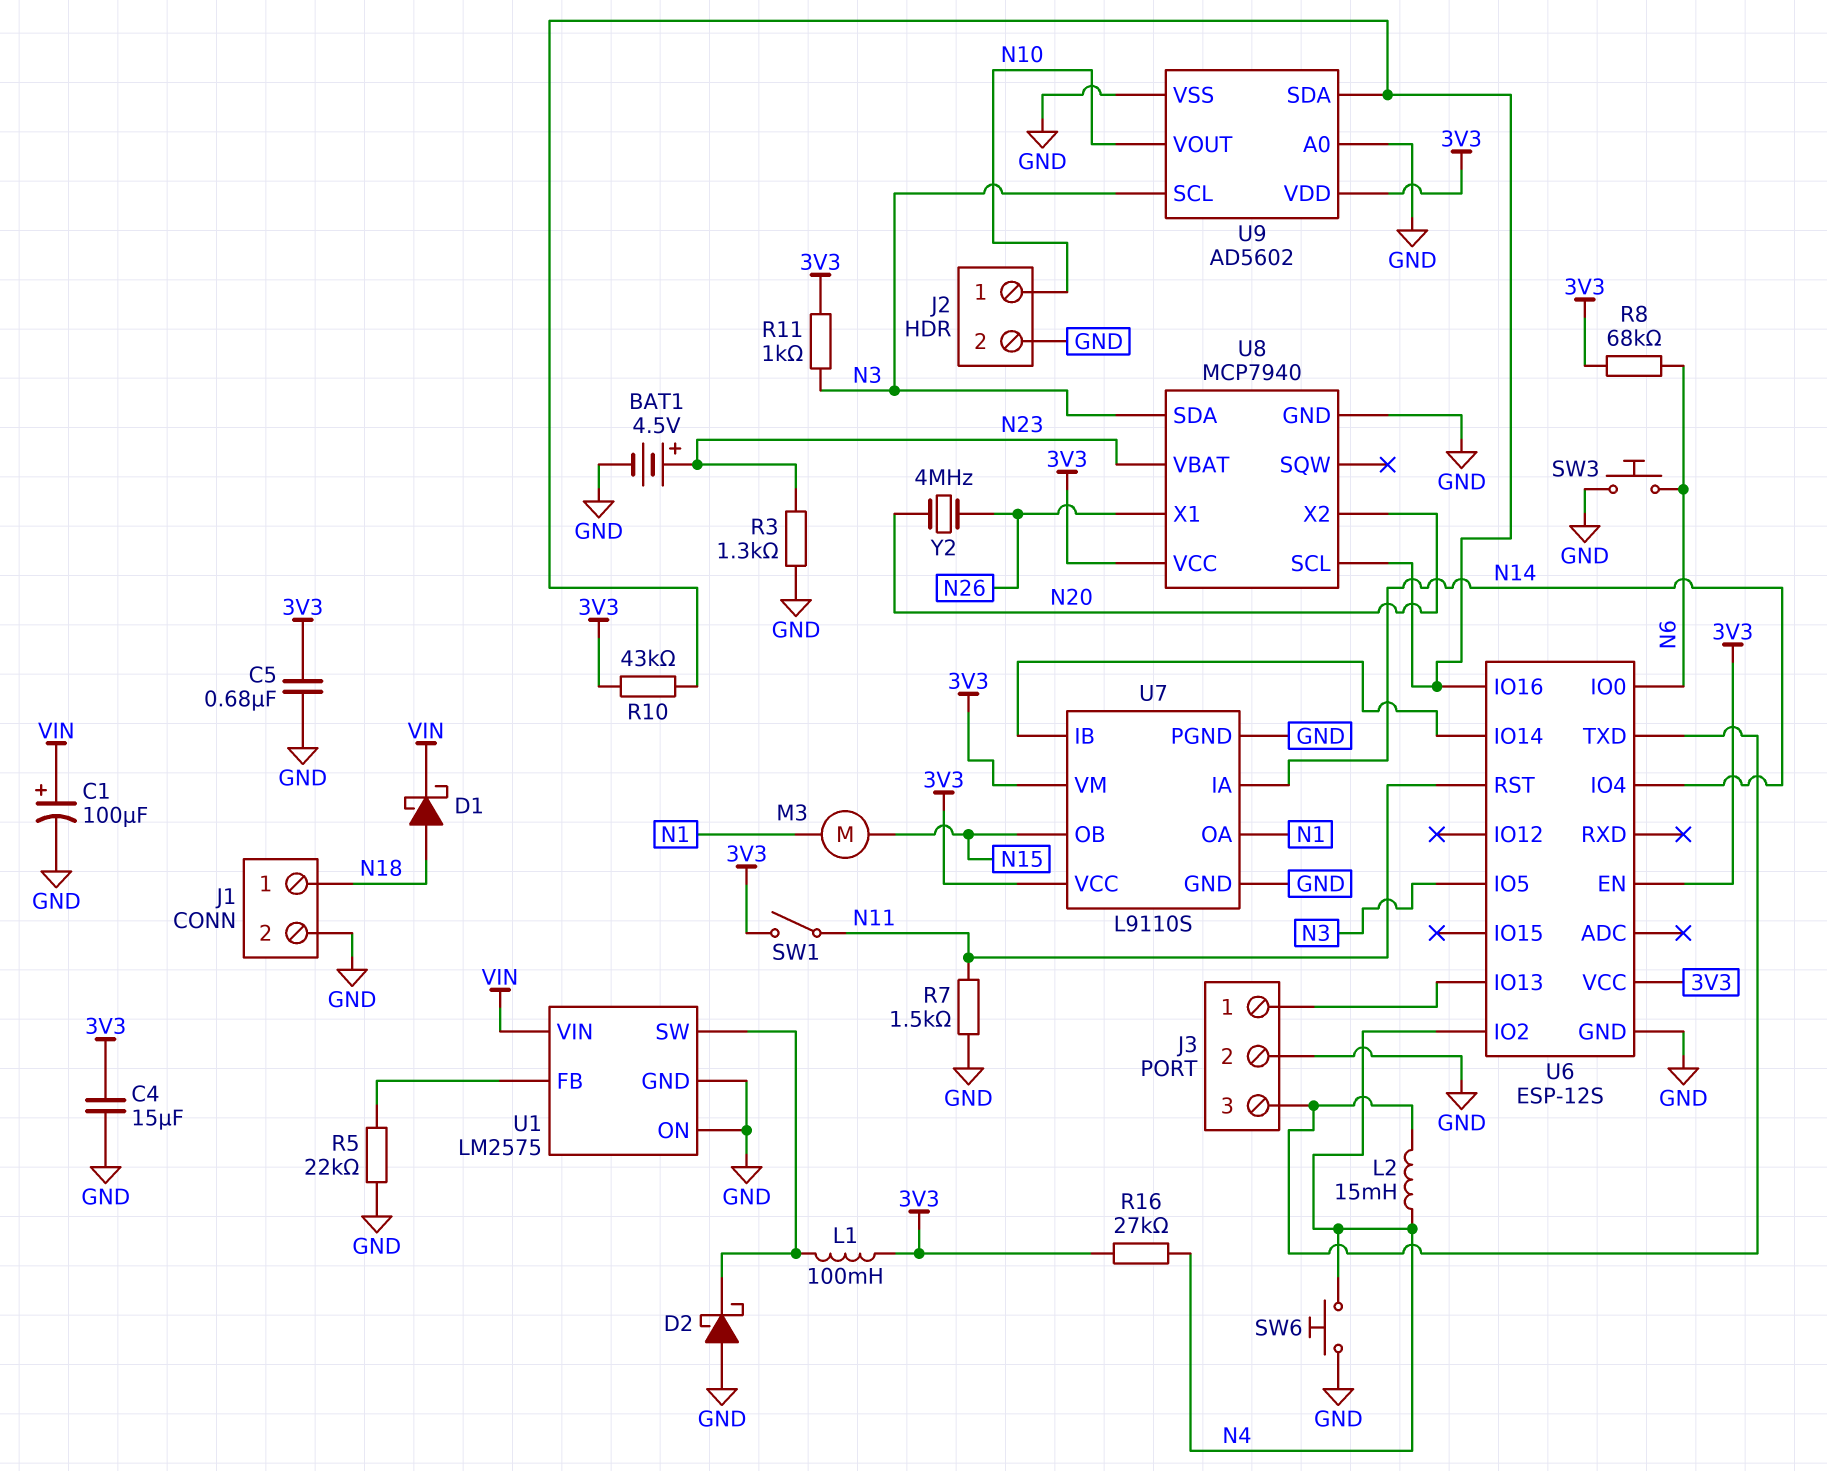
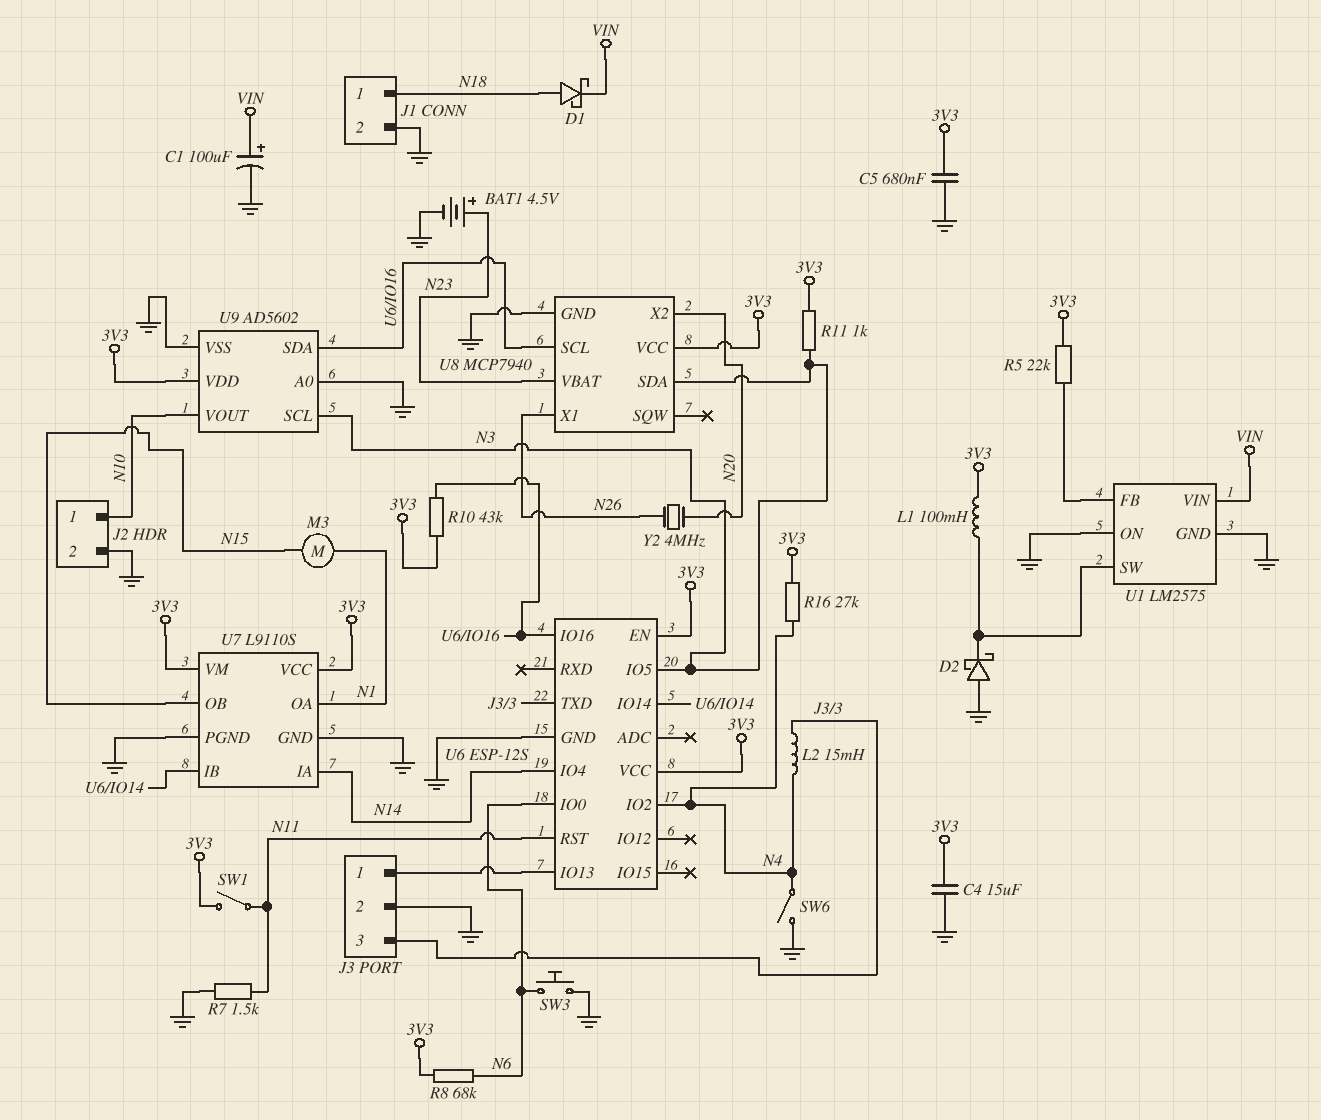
R3: 1.3k (GND, N23) -> none
R5: 22k (GND, U1/FB) -> 22k (3V3, U1/FB)
SW6: button (GND, N4) -> switch (GND, N4)

